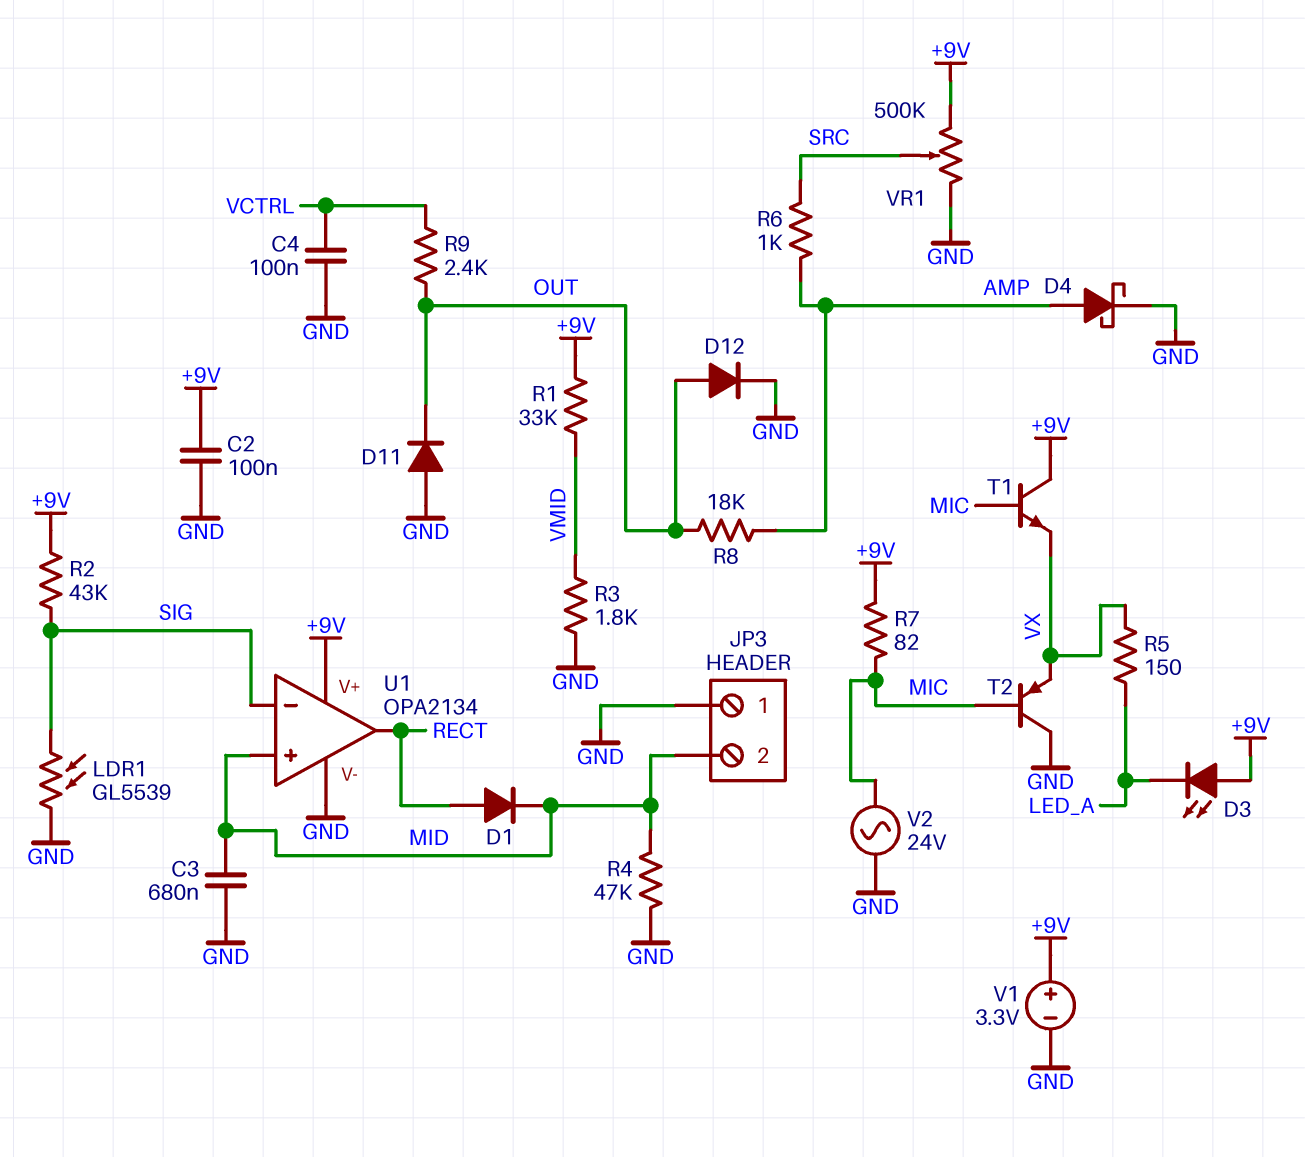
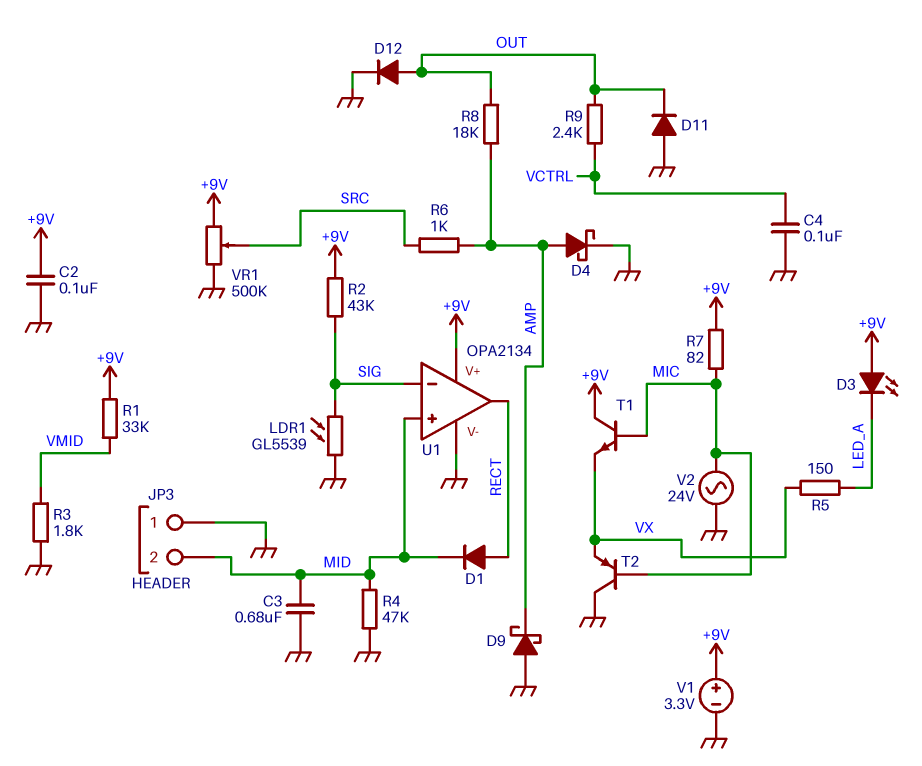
D9: none -> schottky (A GND, K AMP)

